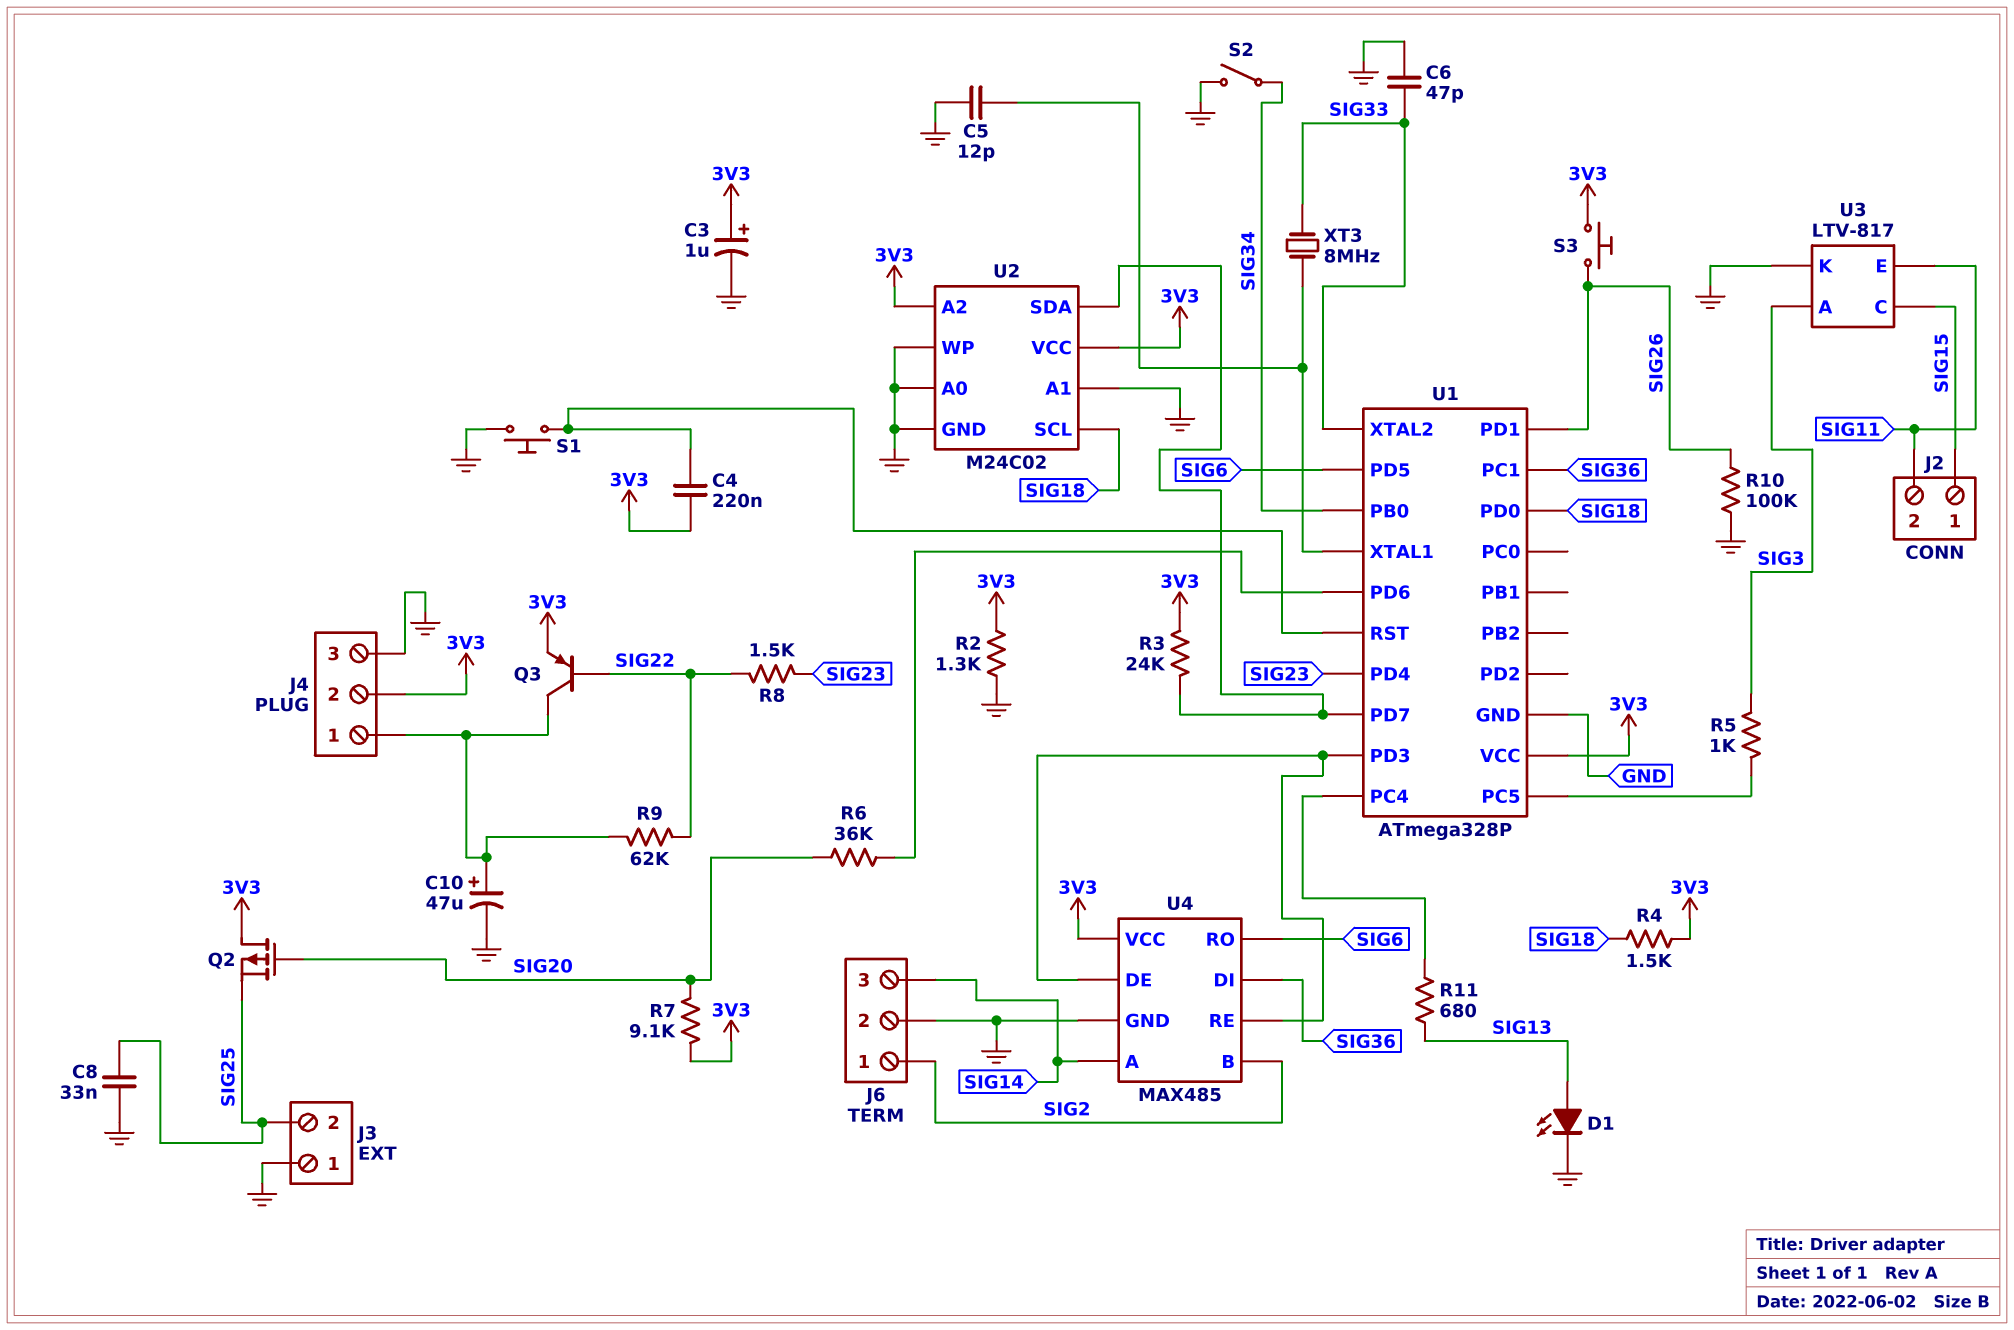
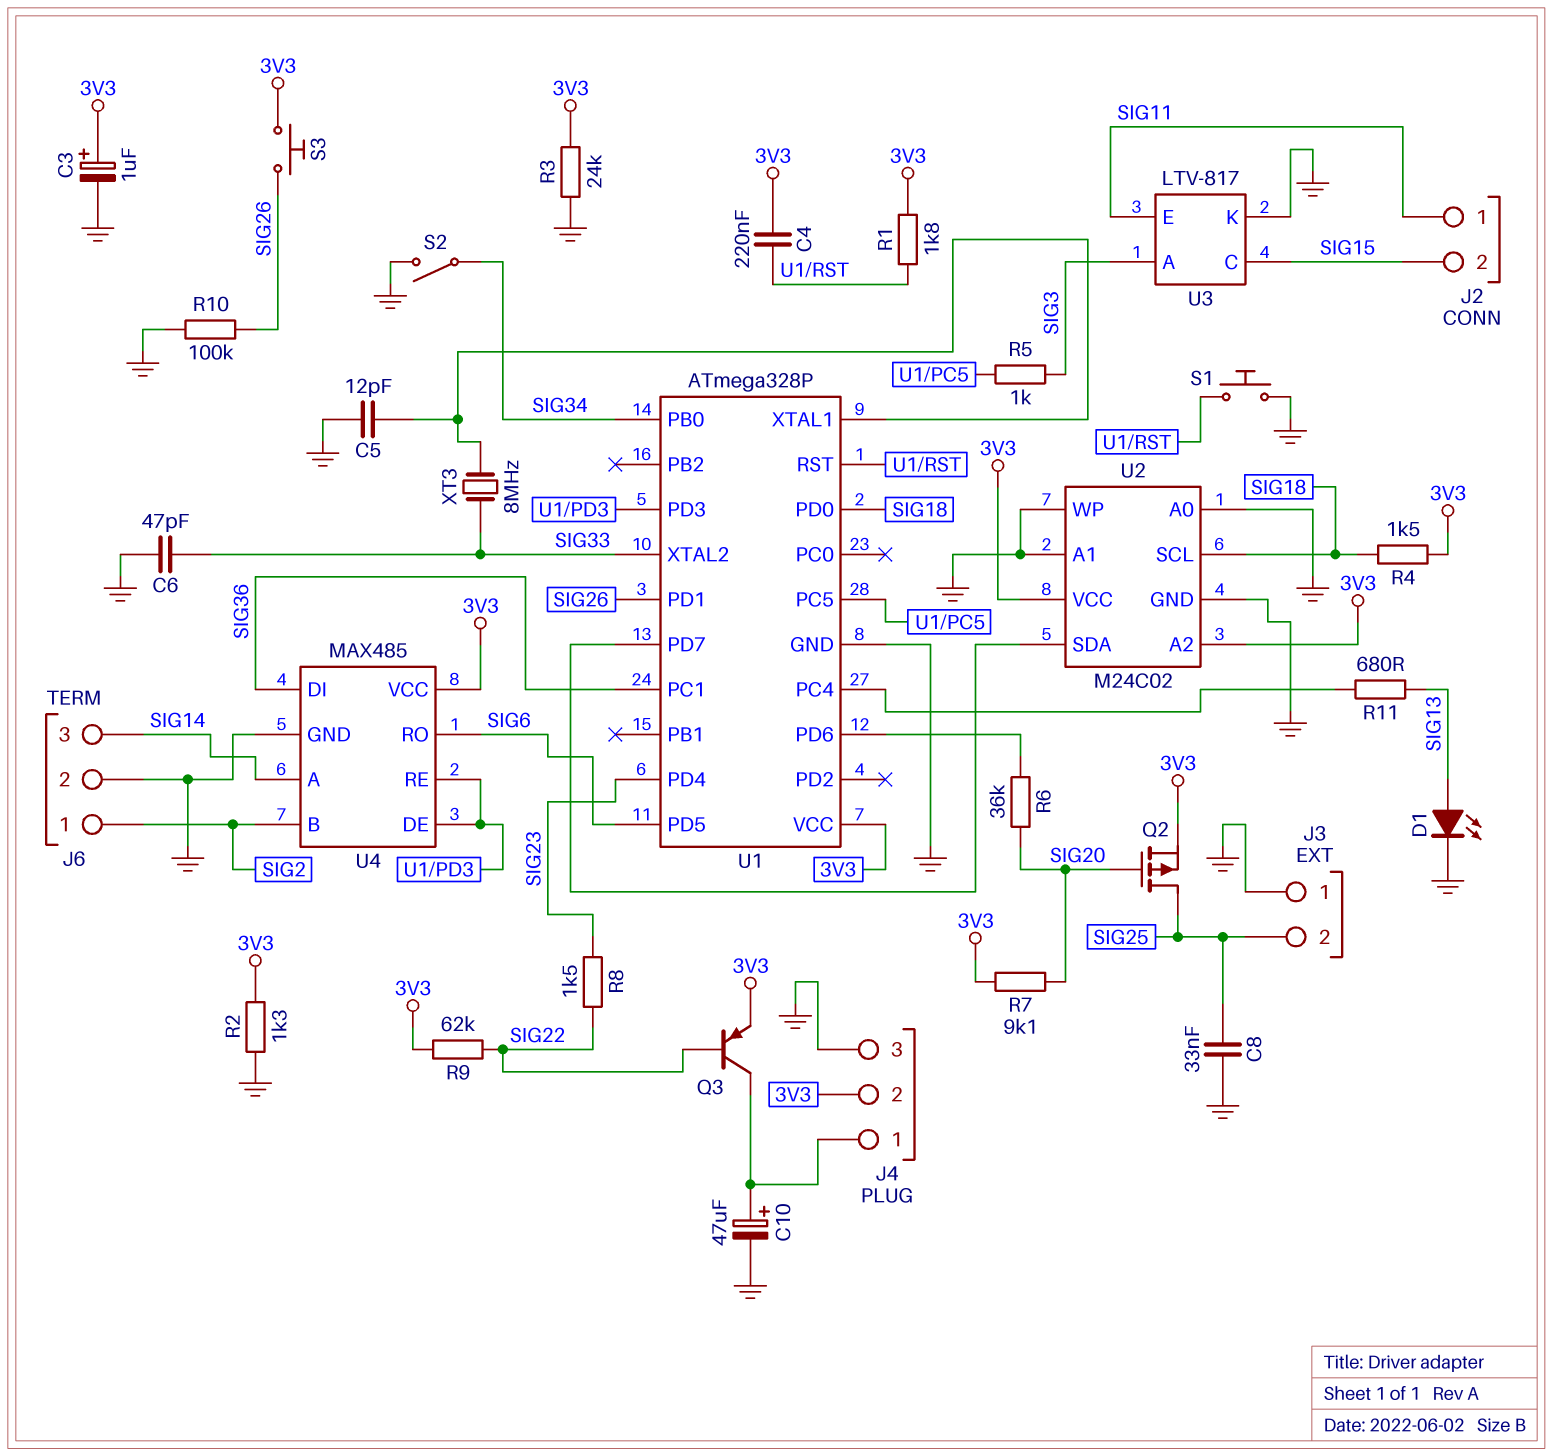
J2 pin 1: SIG15 -> SIG11
J2 pin 2: SIG11 -> SIG15
Q2: PMOS (G SIG20, D 3V3, S SIG25) -> PMOS (G SIG20, D SIG25, S 3V3)
R1: none -> 1.8k (3V3, U1/RST)
R3: 24k (3V3, U1/PD7) -> 24k (3V3, GND)
R9: 62k (J4/1, SIG22) -> 62k (3V3, SIG22)

